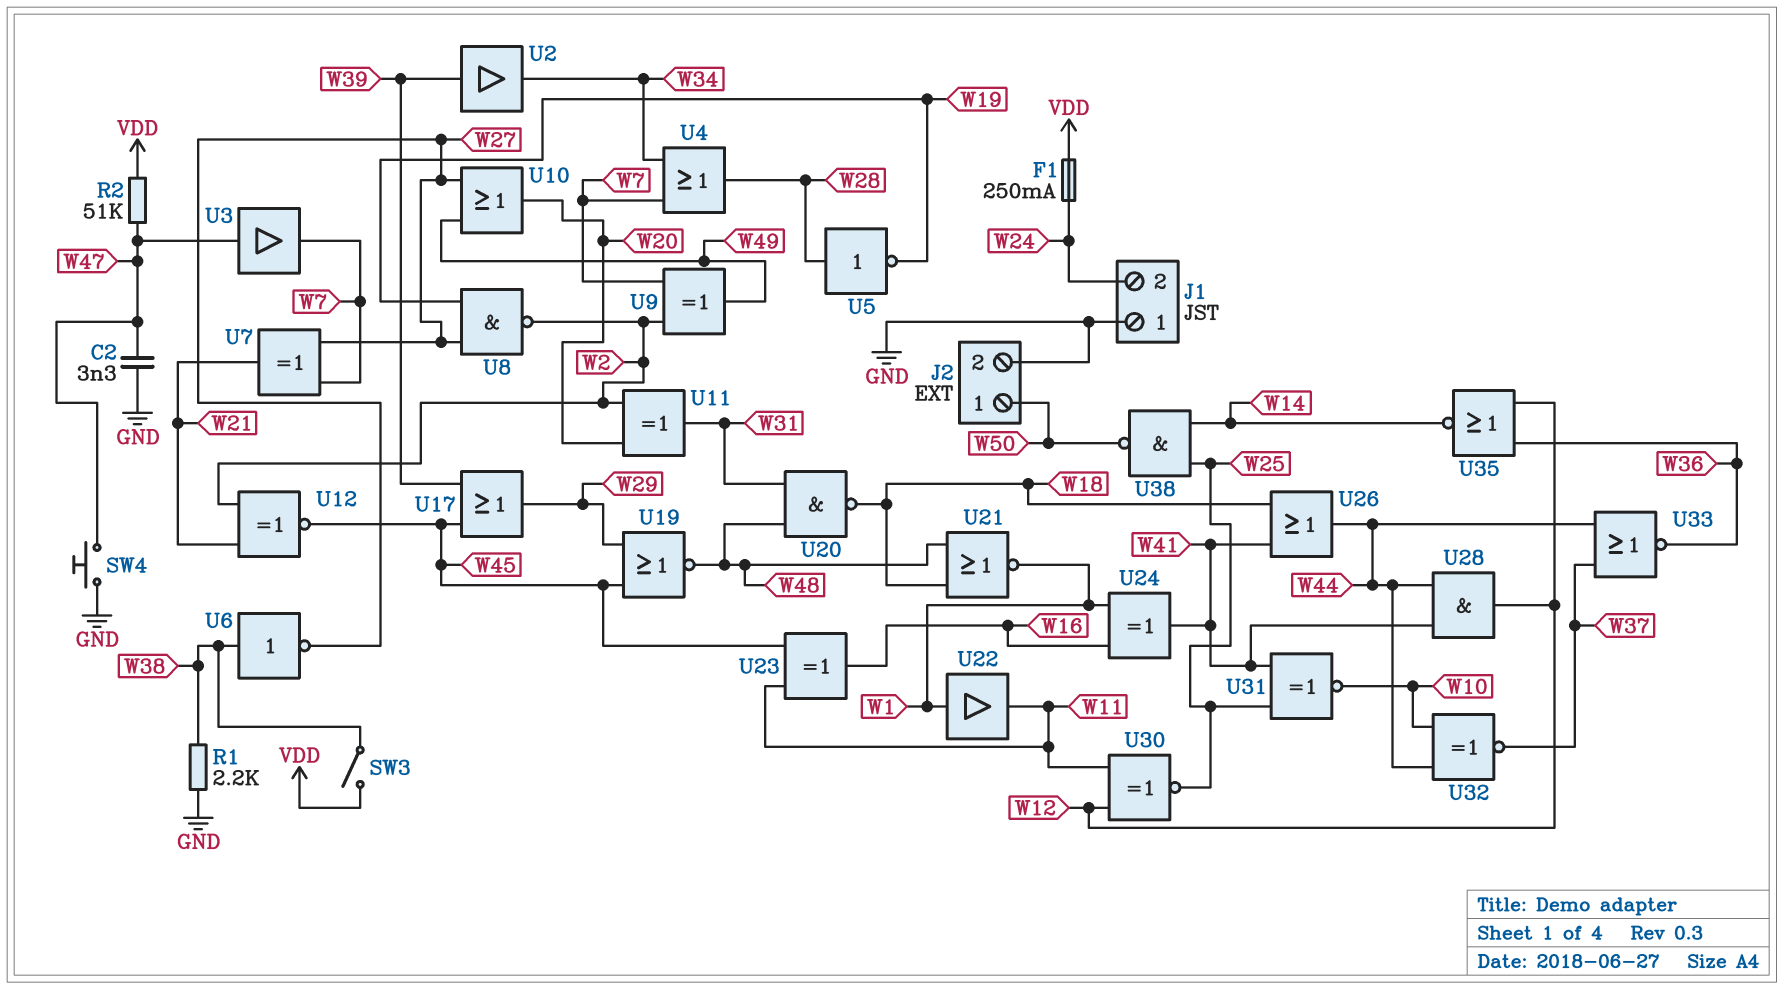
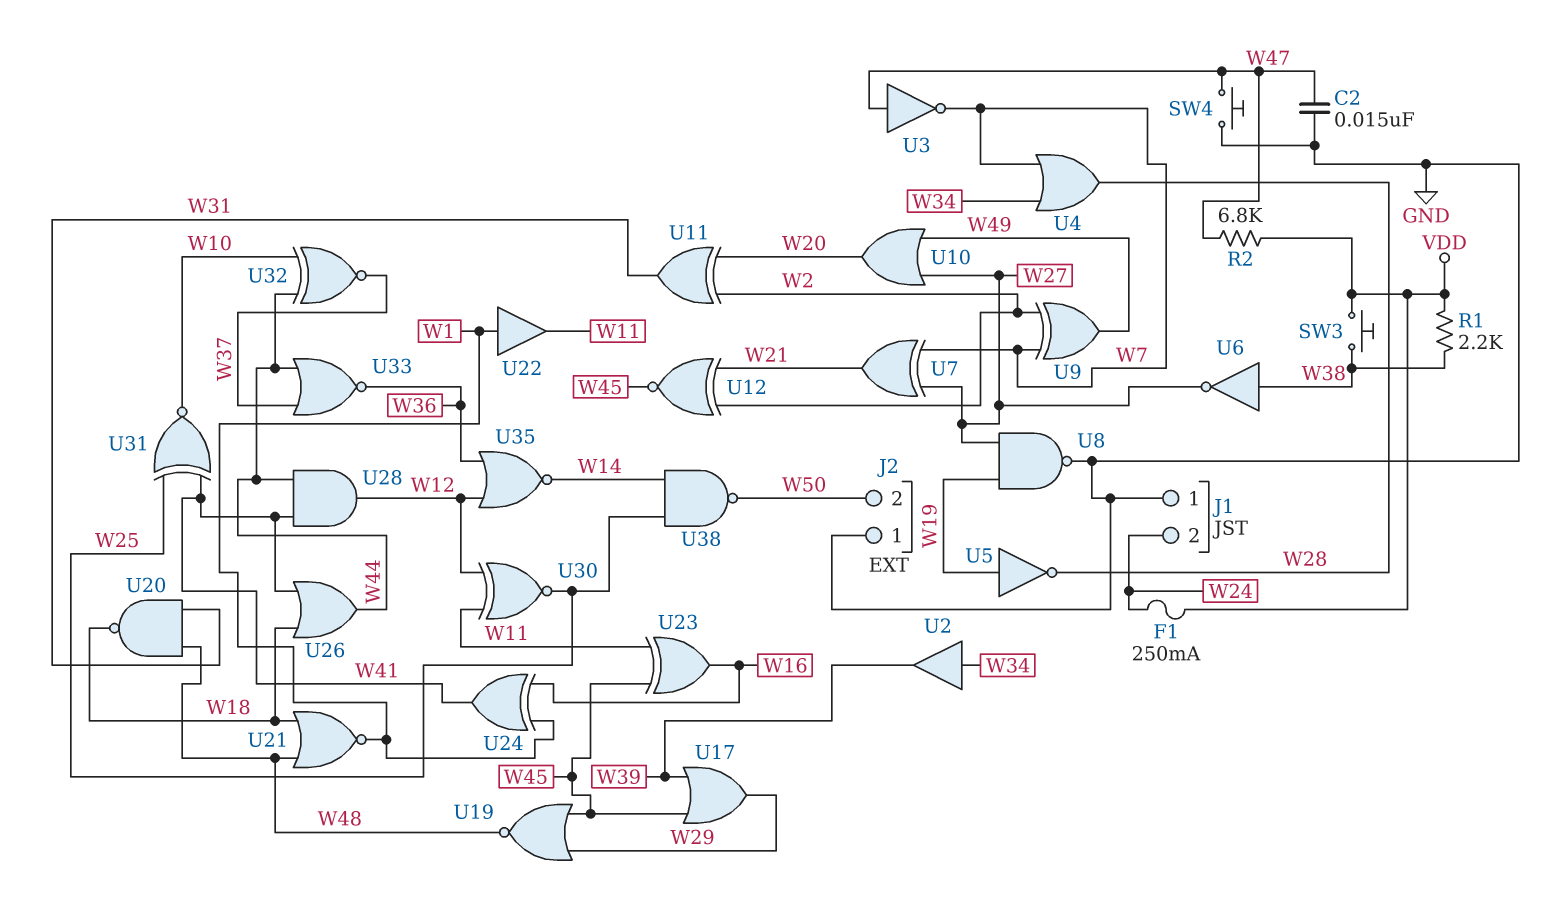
C2: 3.3nF (GND, W47) -> 15nF (GND, W47)
J2 pin 1: W50 -> GND
J2 pin 2: GND -> W50
R1: 2.2k (GND, W38) -> 2.2k (VDD, W38)
R2: 51k (VDD, W47) -> 6.8k (VDD, W47)
SW3: switch (VDD, W38) -> button (VDD, W38)
U2: buffer (in W39, out W34) -> buffer (in W34, out W39)
U3: buffer (in W47, out W7) -> NOT (in W47, out W7)
U5: NOT (in W28, out W19) -> NOT (in W19, out W28)
U8: NAND (in W19, in W27, out W2) -> NAND (in W19, in W27, out GND)

